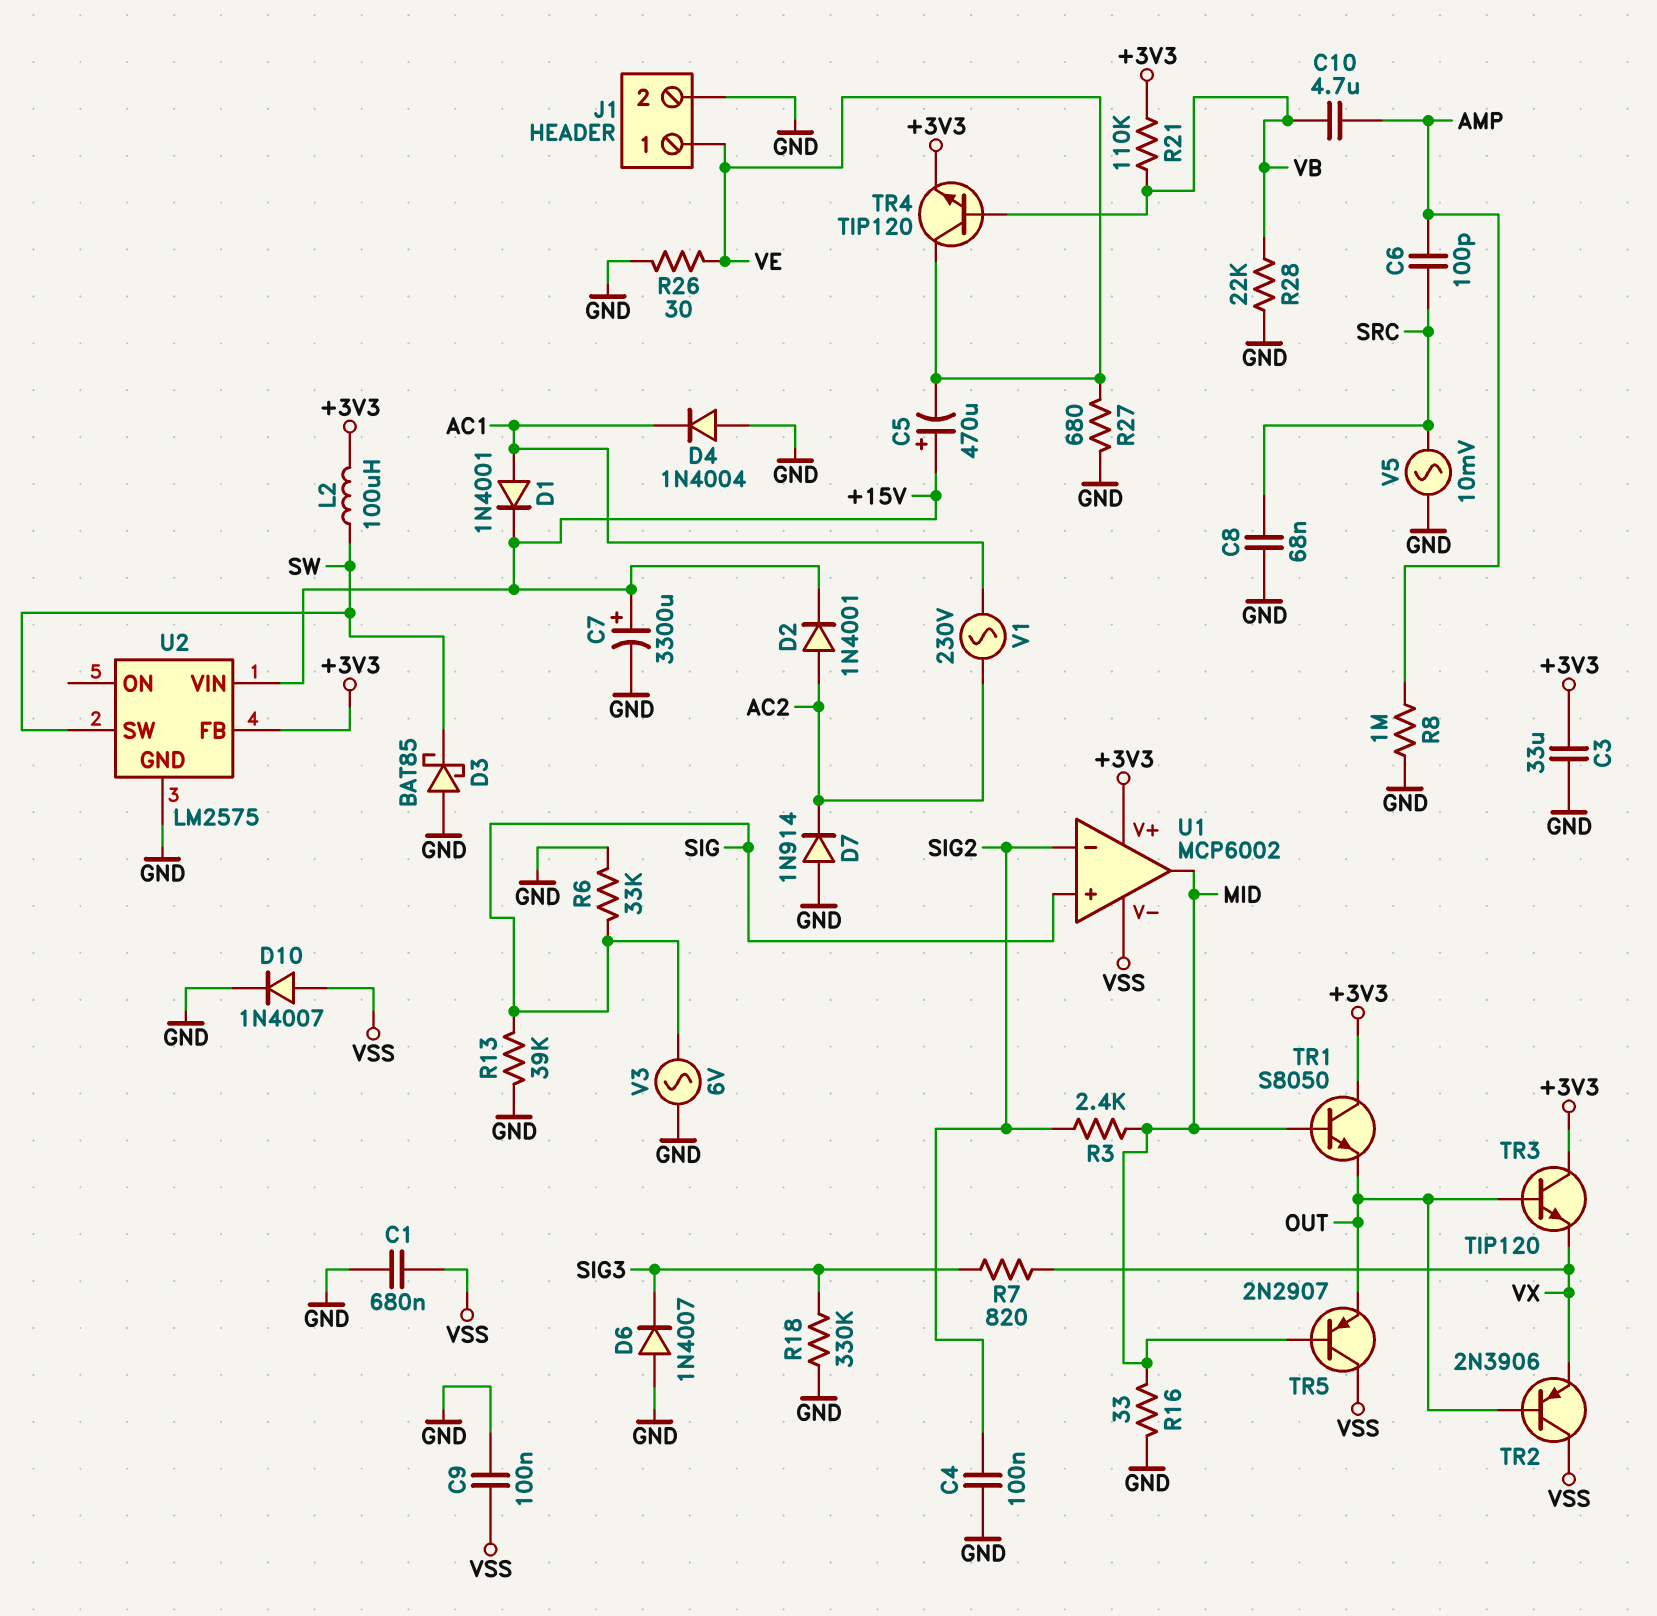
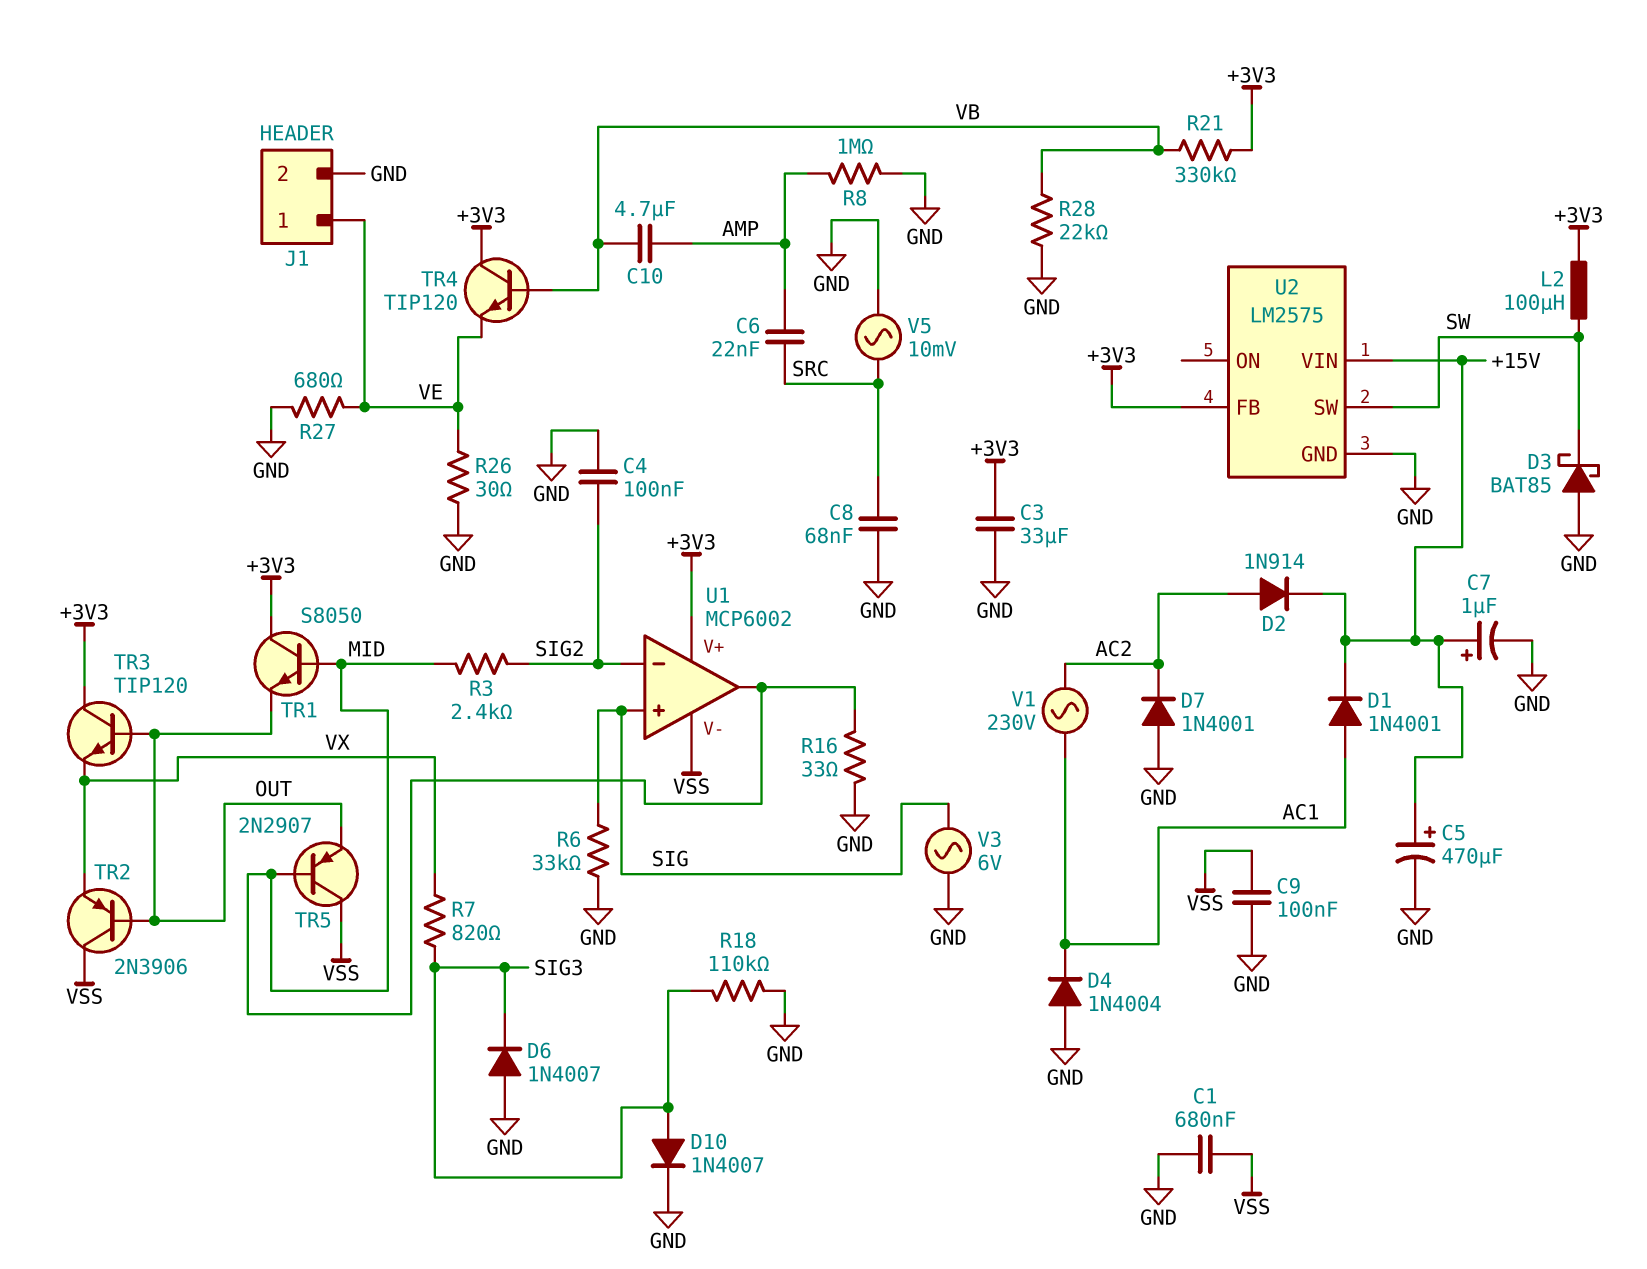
C5: 470uF (plus +15V, minus VE) -> 470uF (plus +15V, minus GND)
C6: 100pF (AMP, SRC) -> 22nF (AMP, SRC)
C7: 3300uF (plus +15V, minus GND) -> 1uF (plus +15V, minus GND)
D2: diode 1N4001 (A AC2, K +15V) -> diode 1N914 (A AC2, K +15V)
D7: diode 1N914 (A GND, K AC2) -> diode 1N4001 (A GND, K AC2)
D10: diode 1N4007 (A VSS, K GND) -> diode 1N4007 (A SIG3, K GND)
R13: 39k (GND, SIG) -> none
R18: 330k (GND, SIG3) -> 110k (GND, SIG3)
R21: 110k (+3V3, VB) -> 330k (+3V3, VB)
TR4: NPN TIP120 (B VB, C VE, E +3V3) -> NPN TIP120 (B VB, C +3V3, E VE)

